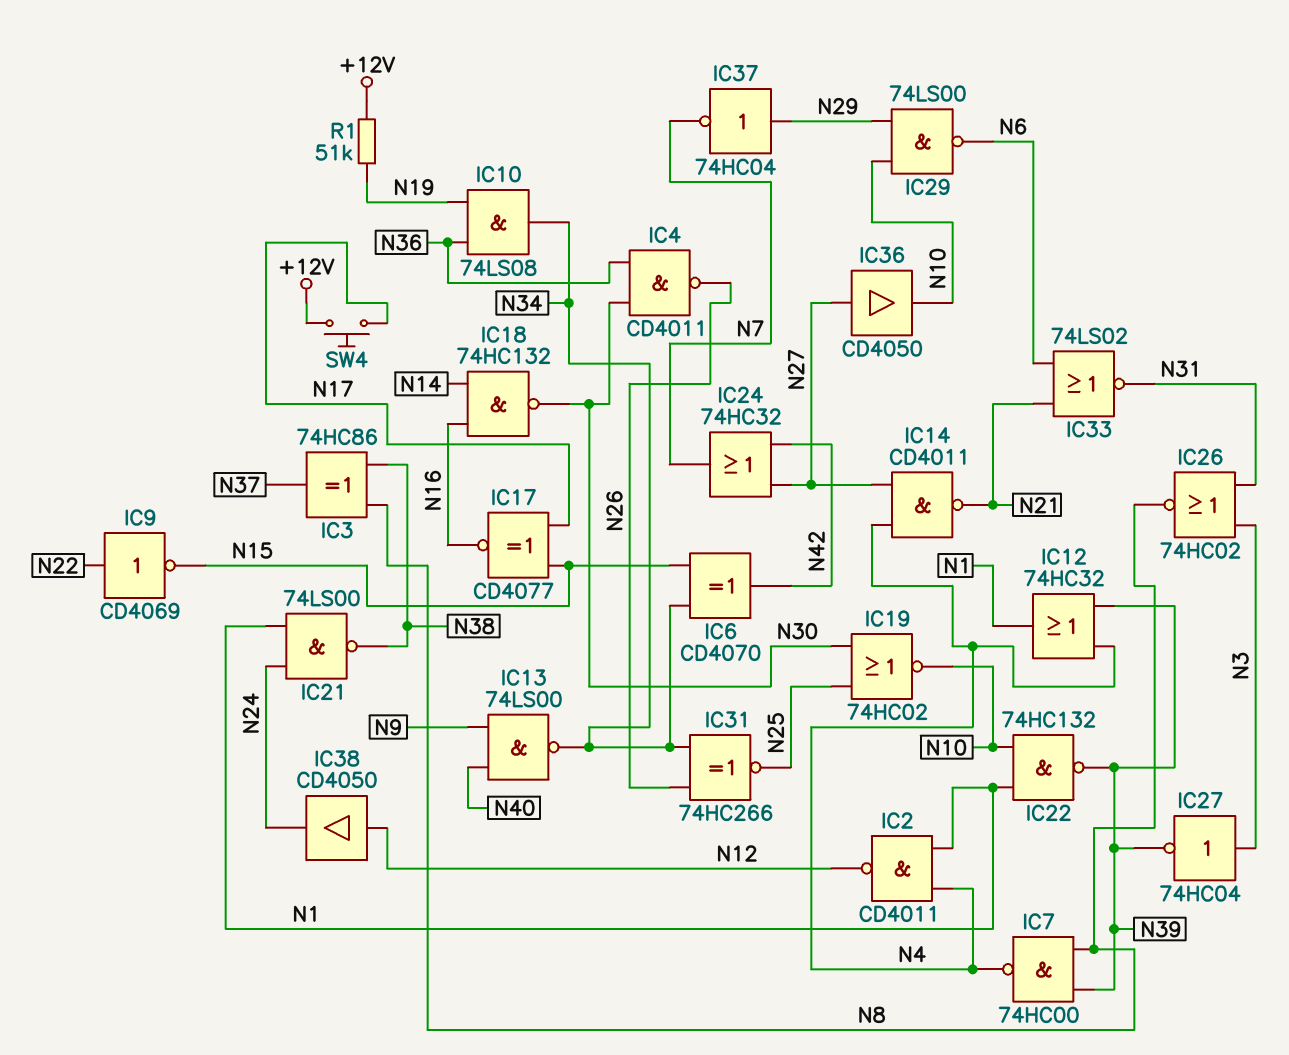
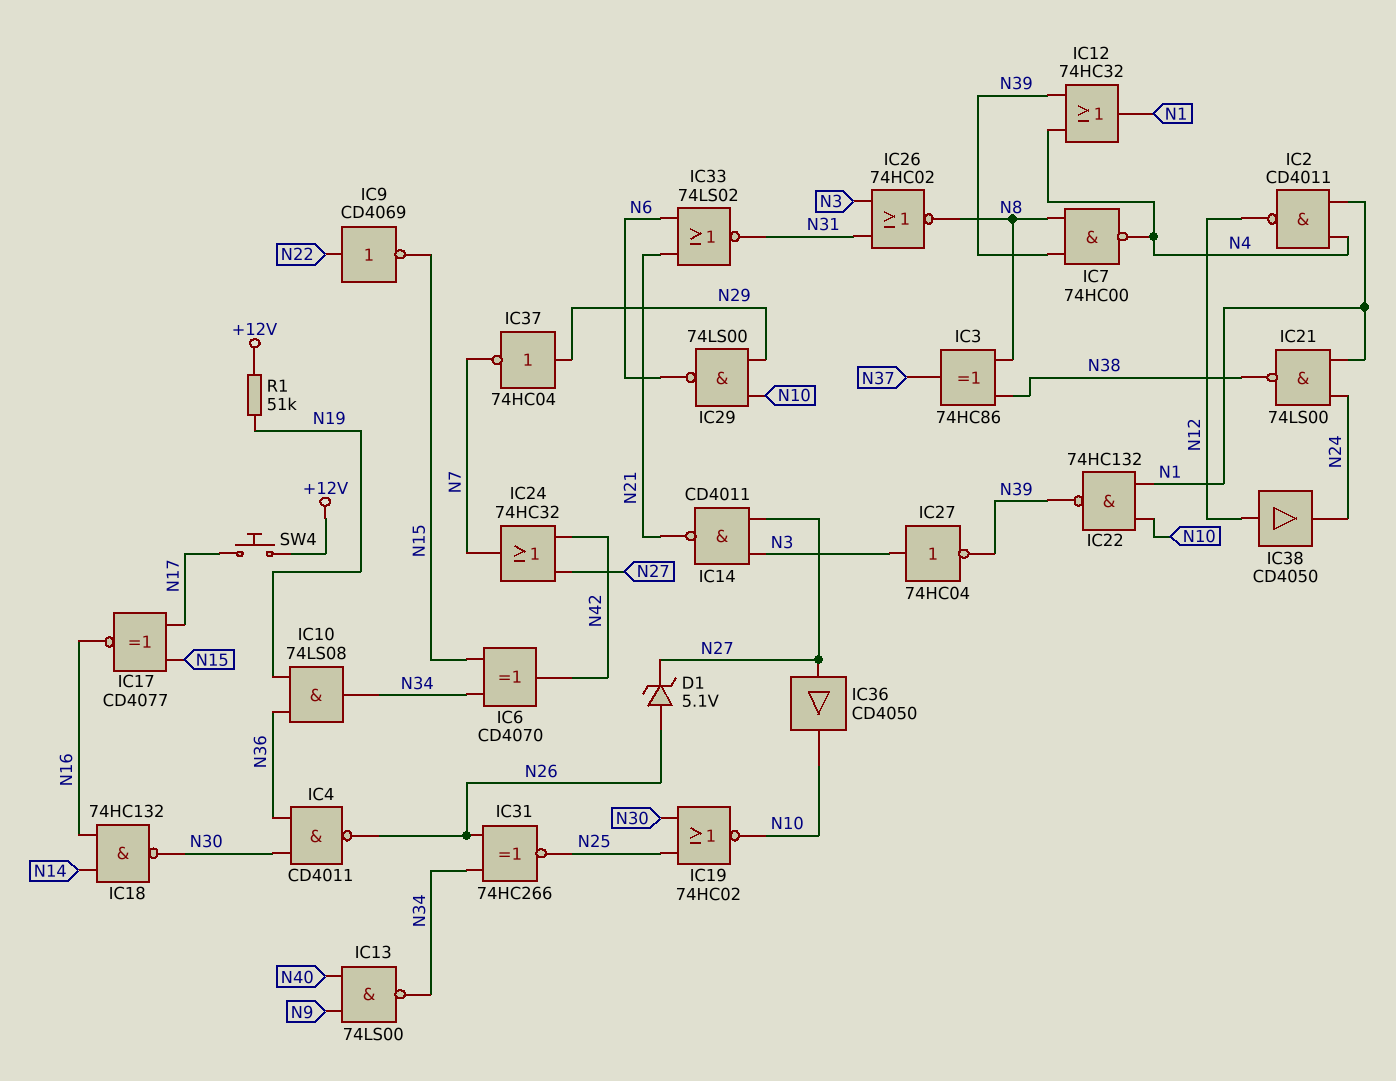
D1: none -> zener 5.1V (A N26, K N27)
IC14: NAND CD4011 (in N4, in N27, out N21) -> NAND CD4011 (in N3, in N27, out N21)

